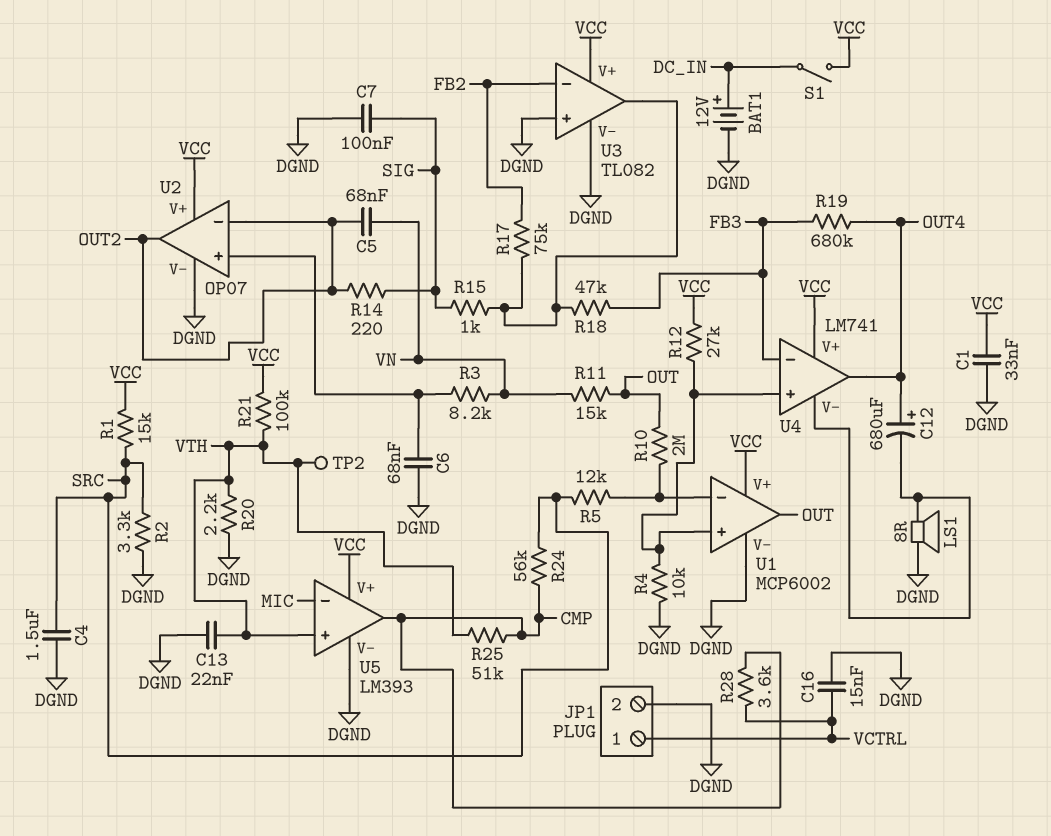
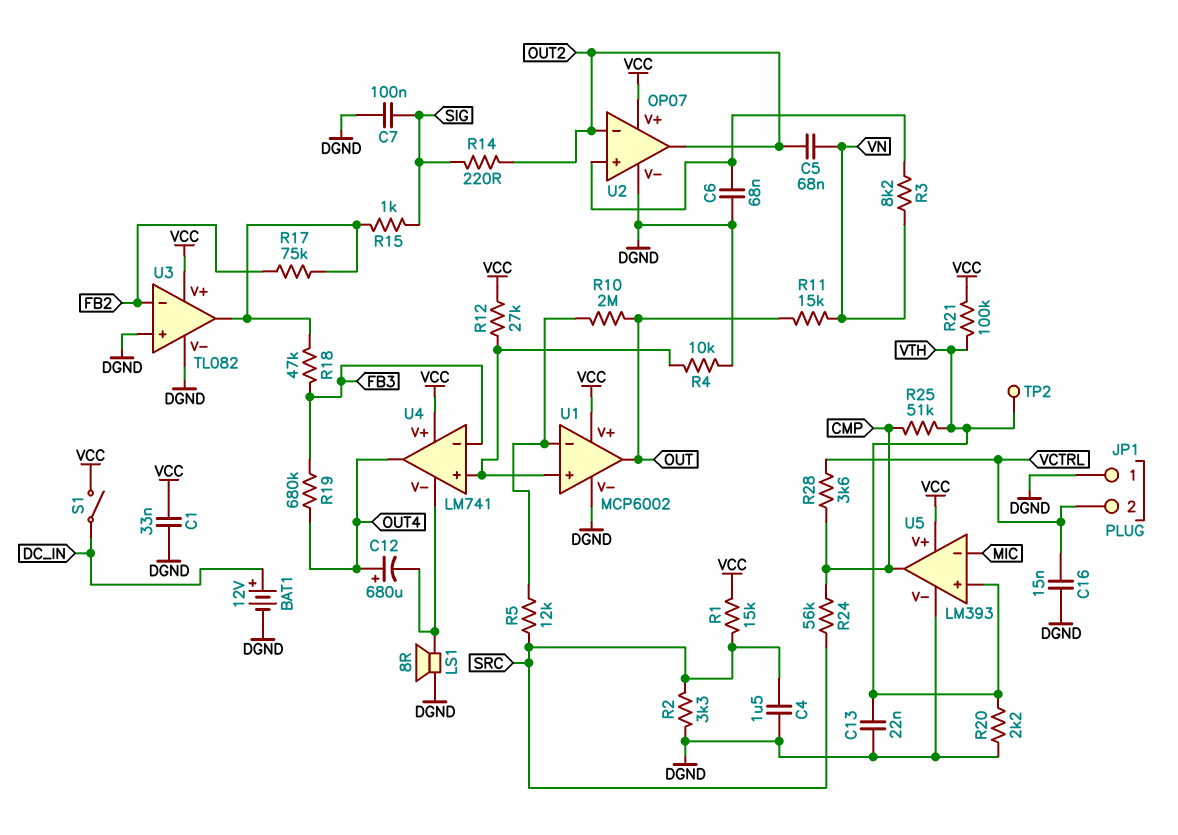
JP1 pin 1: VCTRL -> DGND
JP1 pin 2: DGND -> VCTRL

